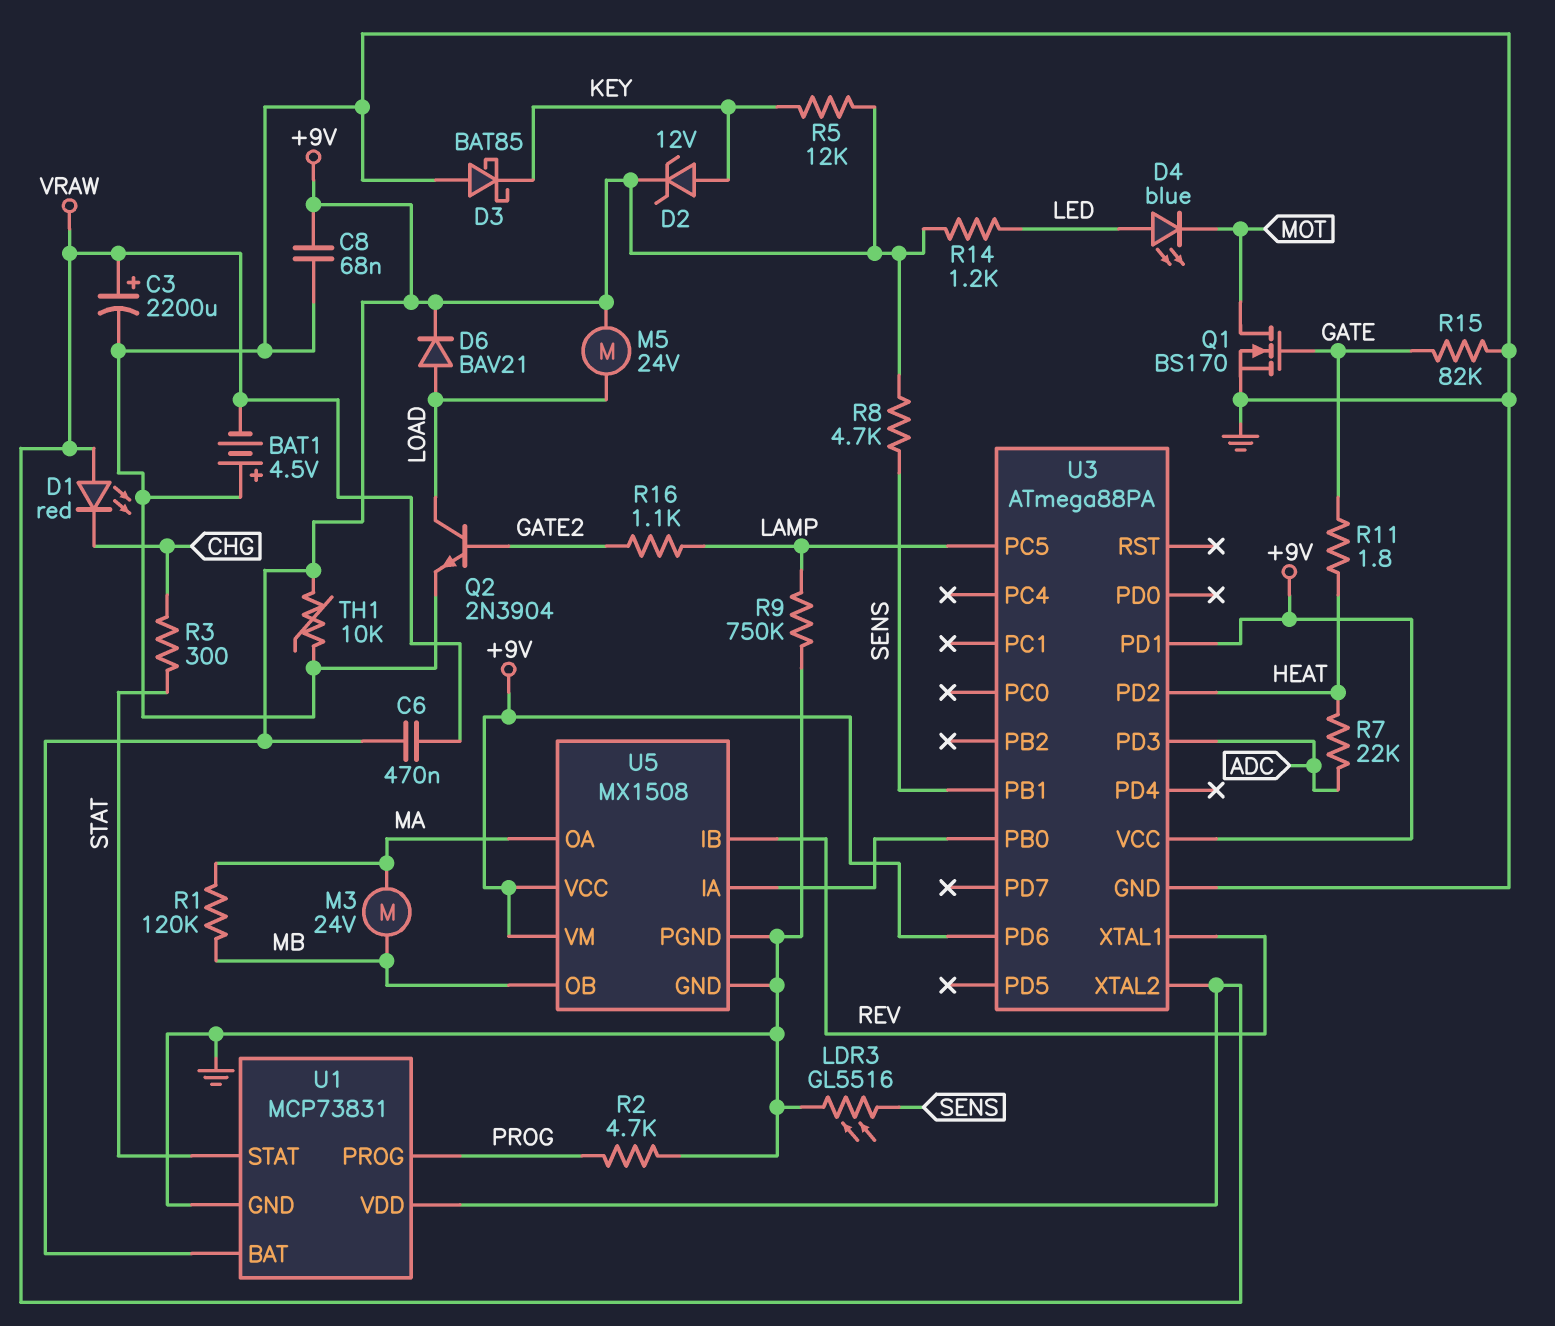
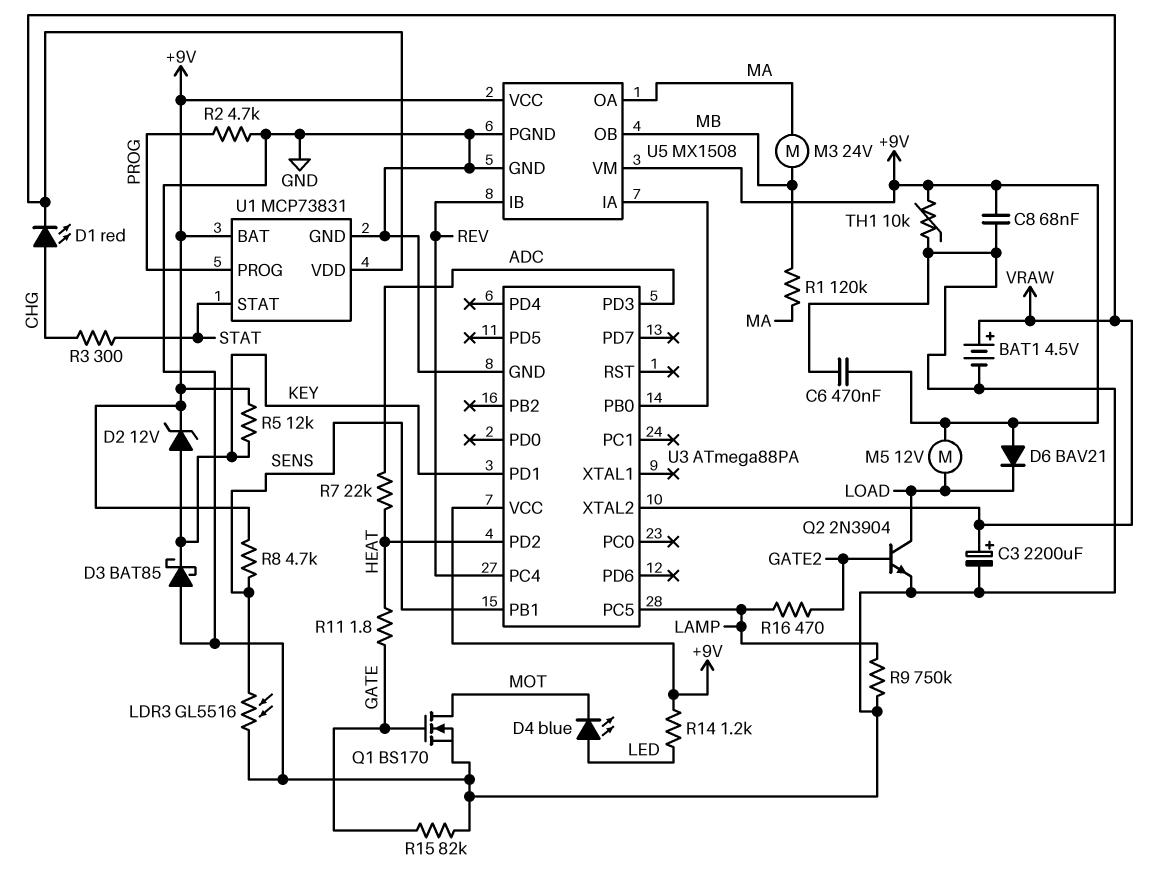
BAT1: 4.5V (plus GND, minus VRAW) -> 4.5V (plus VRAW, minus GND)
C6: 470nF (+9V, VRAW) -> 470nF (+9V, GND)
D1: LED red (A VRAW, K CHG) -> LED red (A CHG, K VRAW)
D6: diode BAV21 (A LOAD, K +9V) -> diode BAV21 (A +9V, K LOAD)
M5: motor 24V (+9V, LOAD) -> motor 12V (+9V, LOAD)
R16: 1.1k (GATE2, LAMP) -> 470 (GATE2, LAMP)
U3 pin PC4: none -> REV
U3 pin PD1: +9V -> KEY
U3 pin PD6: +9V -> none
U3 pin XTAL1: REV -> none

